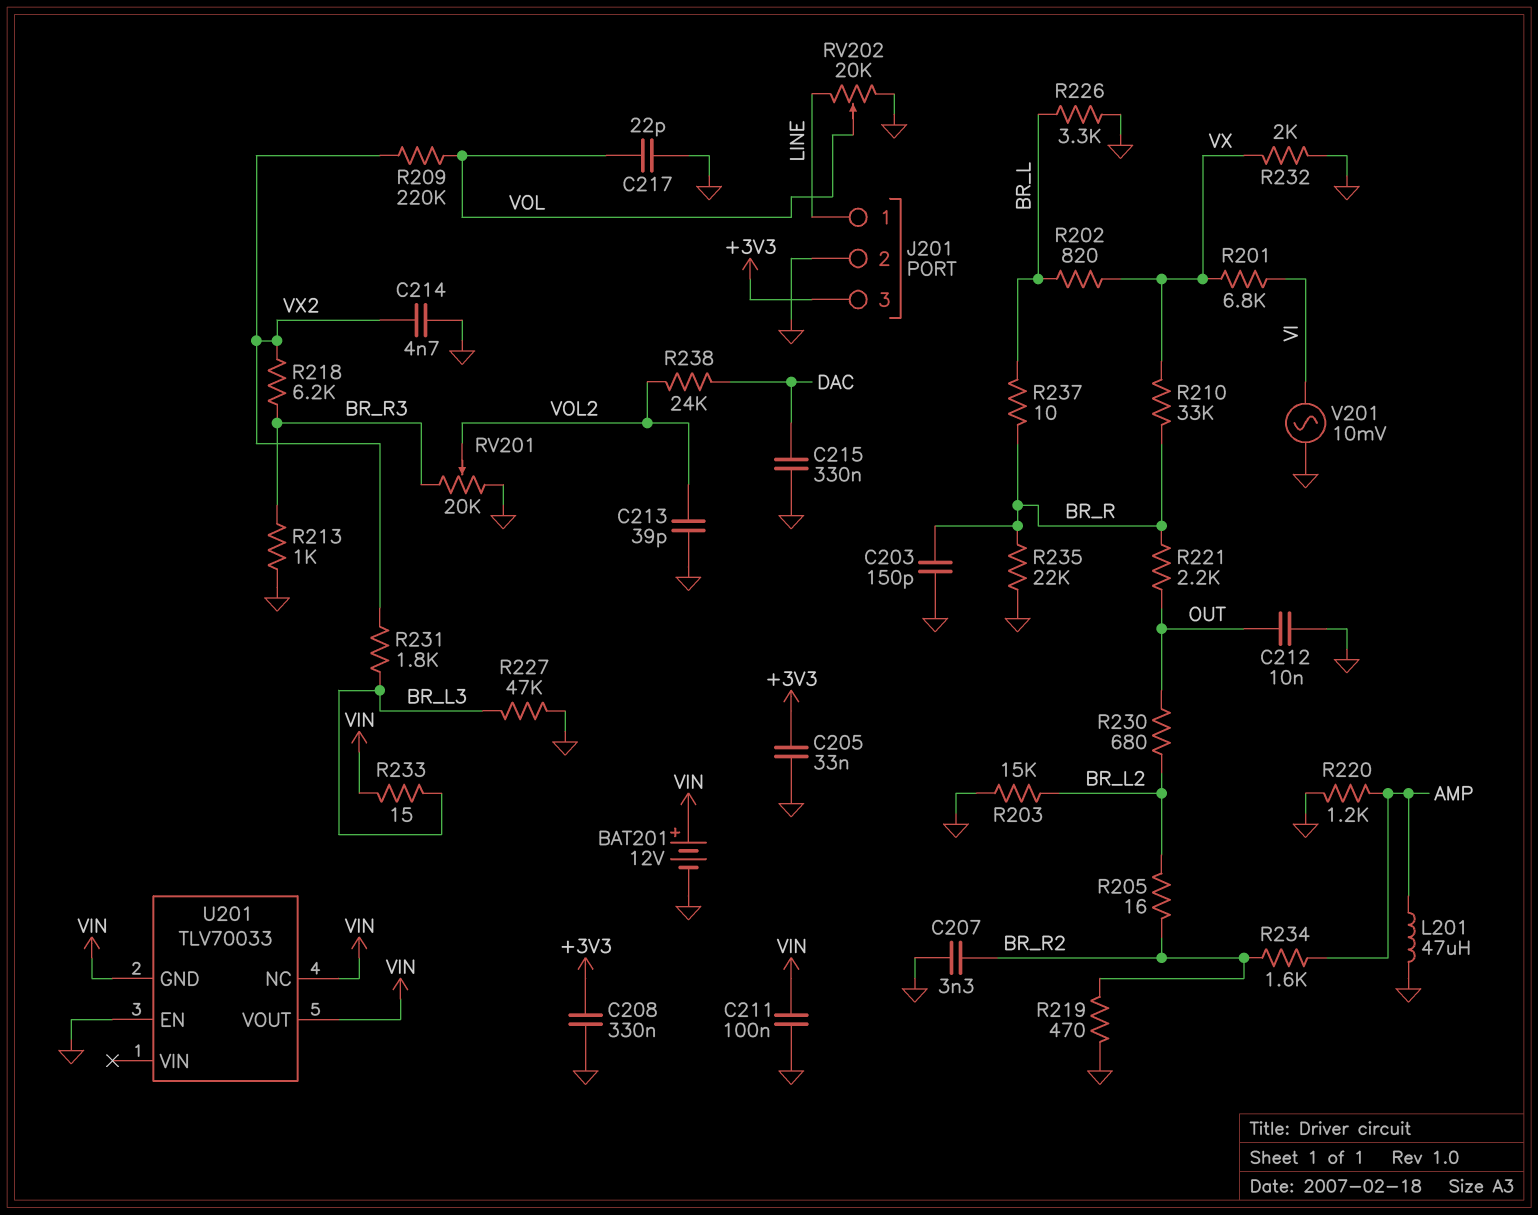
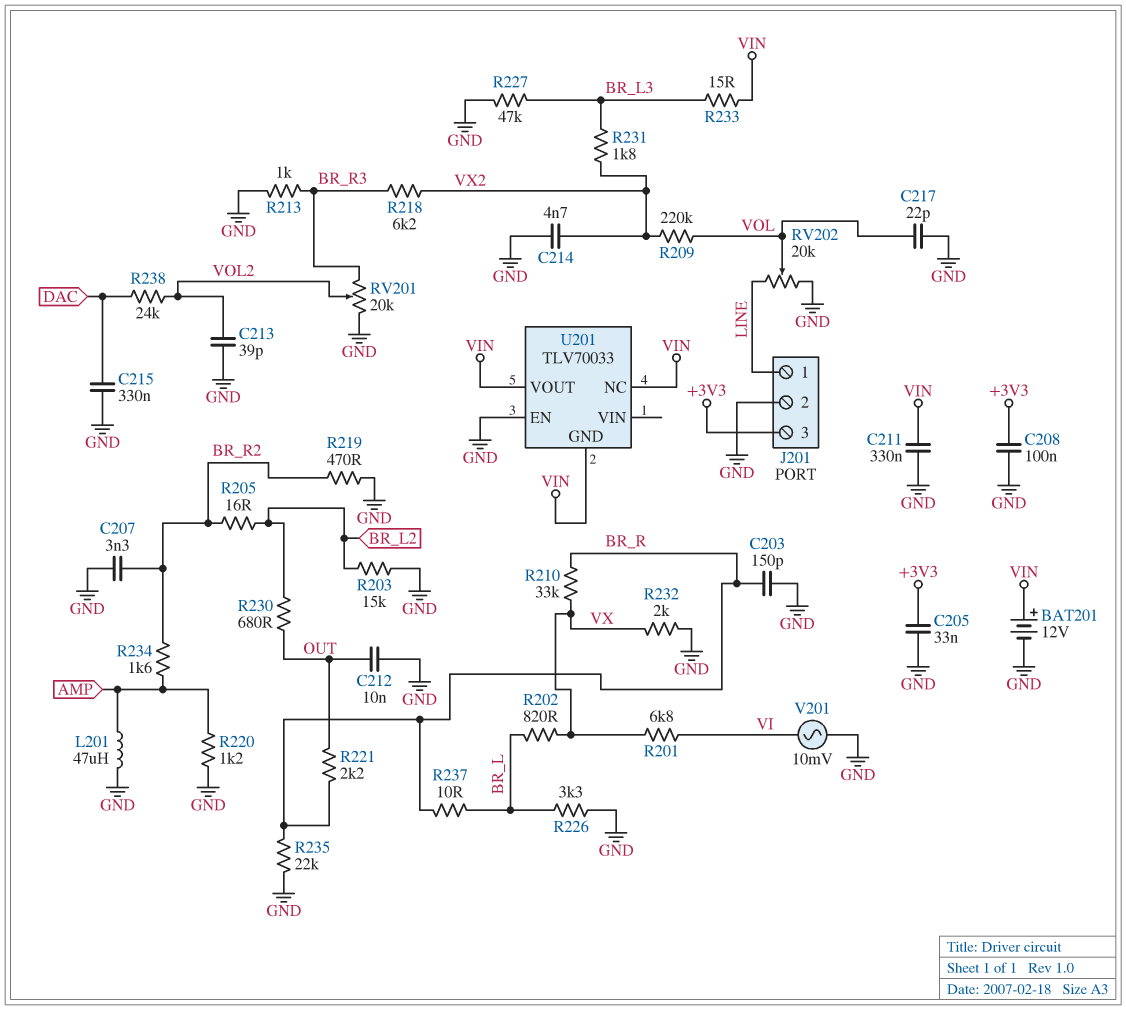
C208: 330nF (+3V3, GND) -> 100nF (+3V3, GND)
C211: 100nF (GND, VIN) -> 330nF (GND, VIN)

